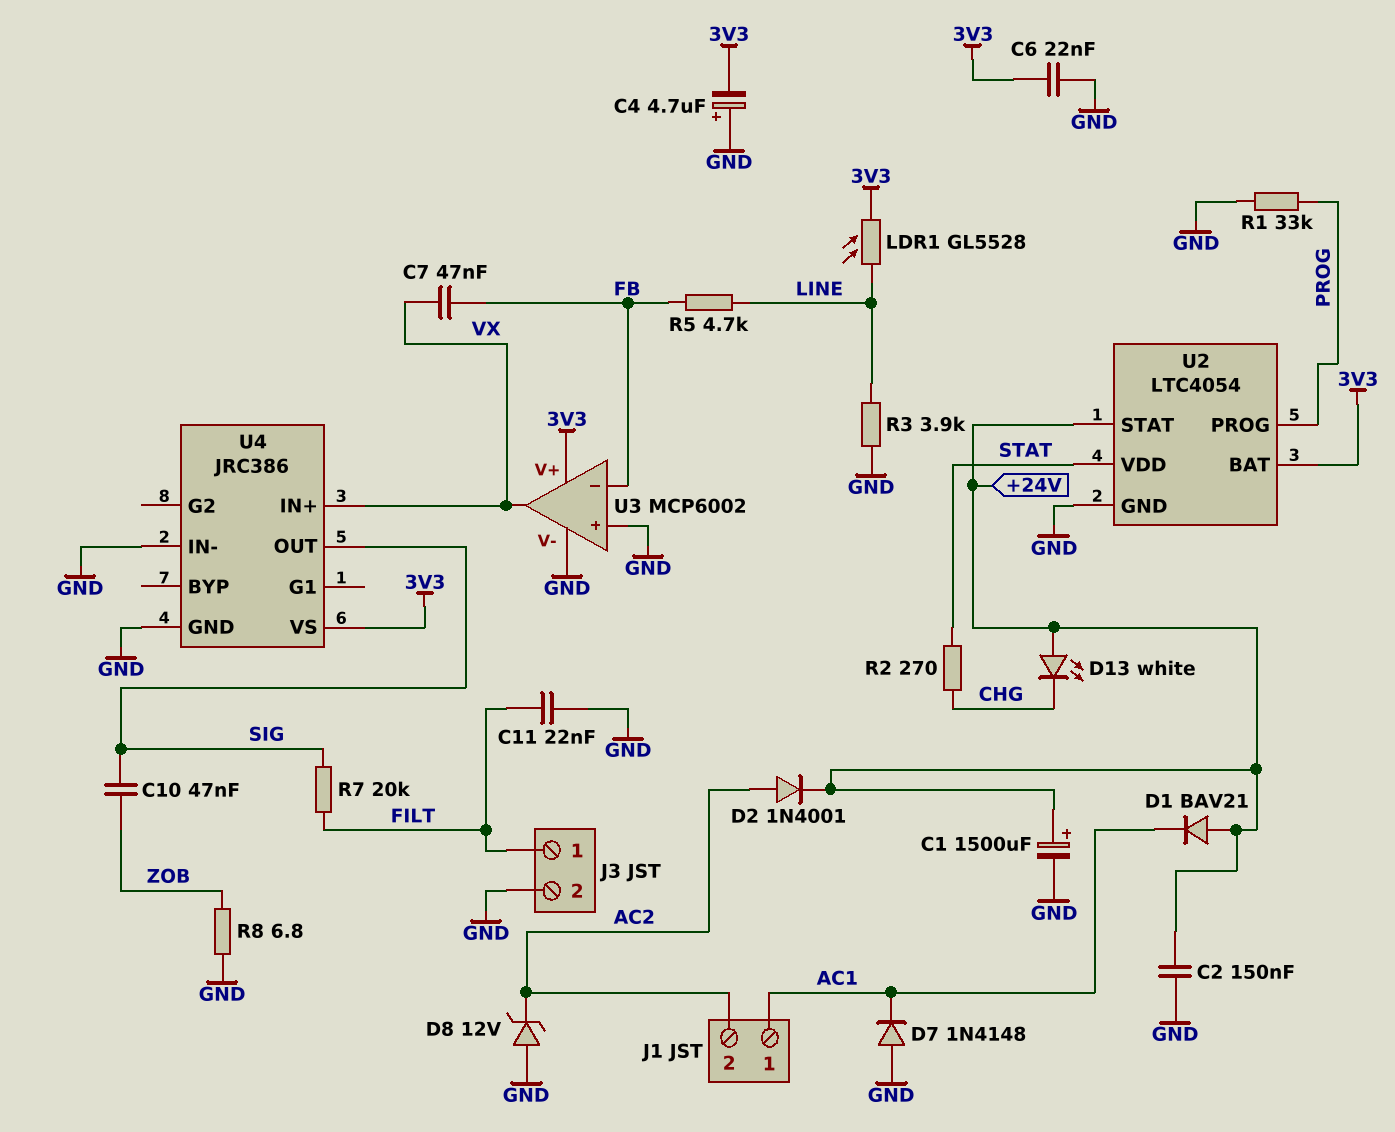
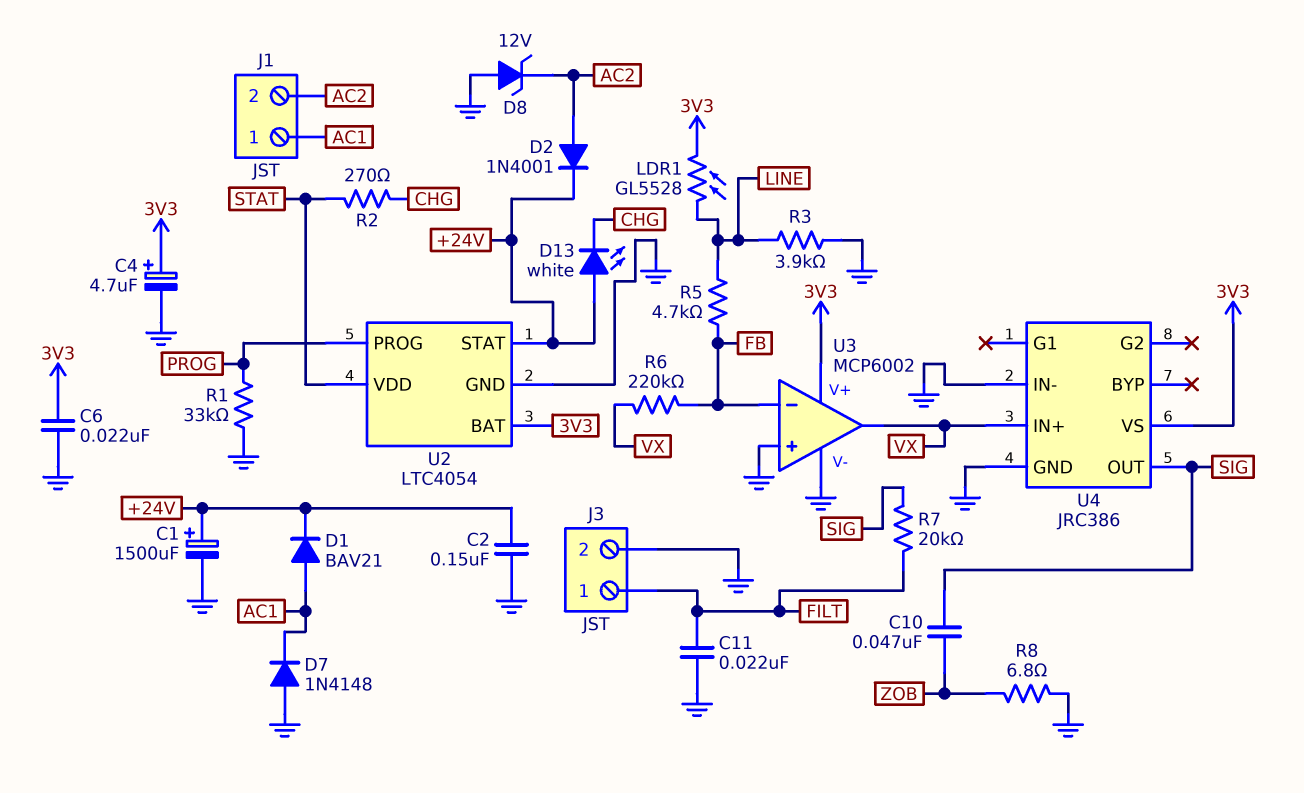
C4: 4.7uF (plus GND, minus 3V3) -> 4.7uF (plus 3V3, minus GND)
C7: 47nF (FB, VX) -> none
D1: diode BAV21 (A +24V, K AC1) -> diode BAV21 (A AC1, K +24V)
R6: none -> 220k (FB, VX)

